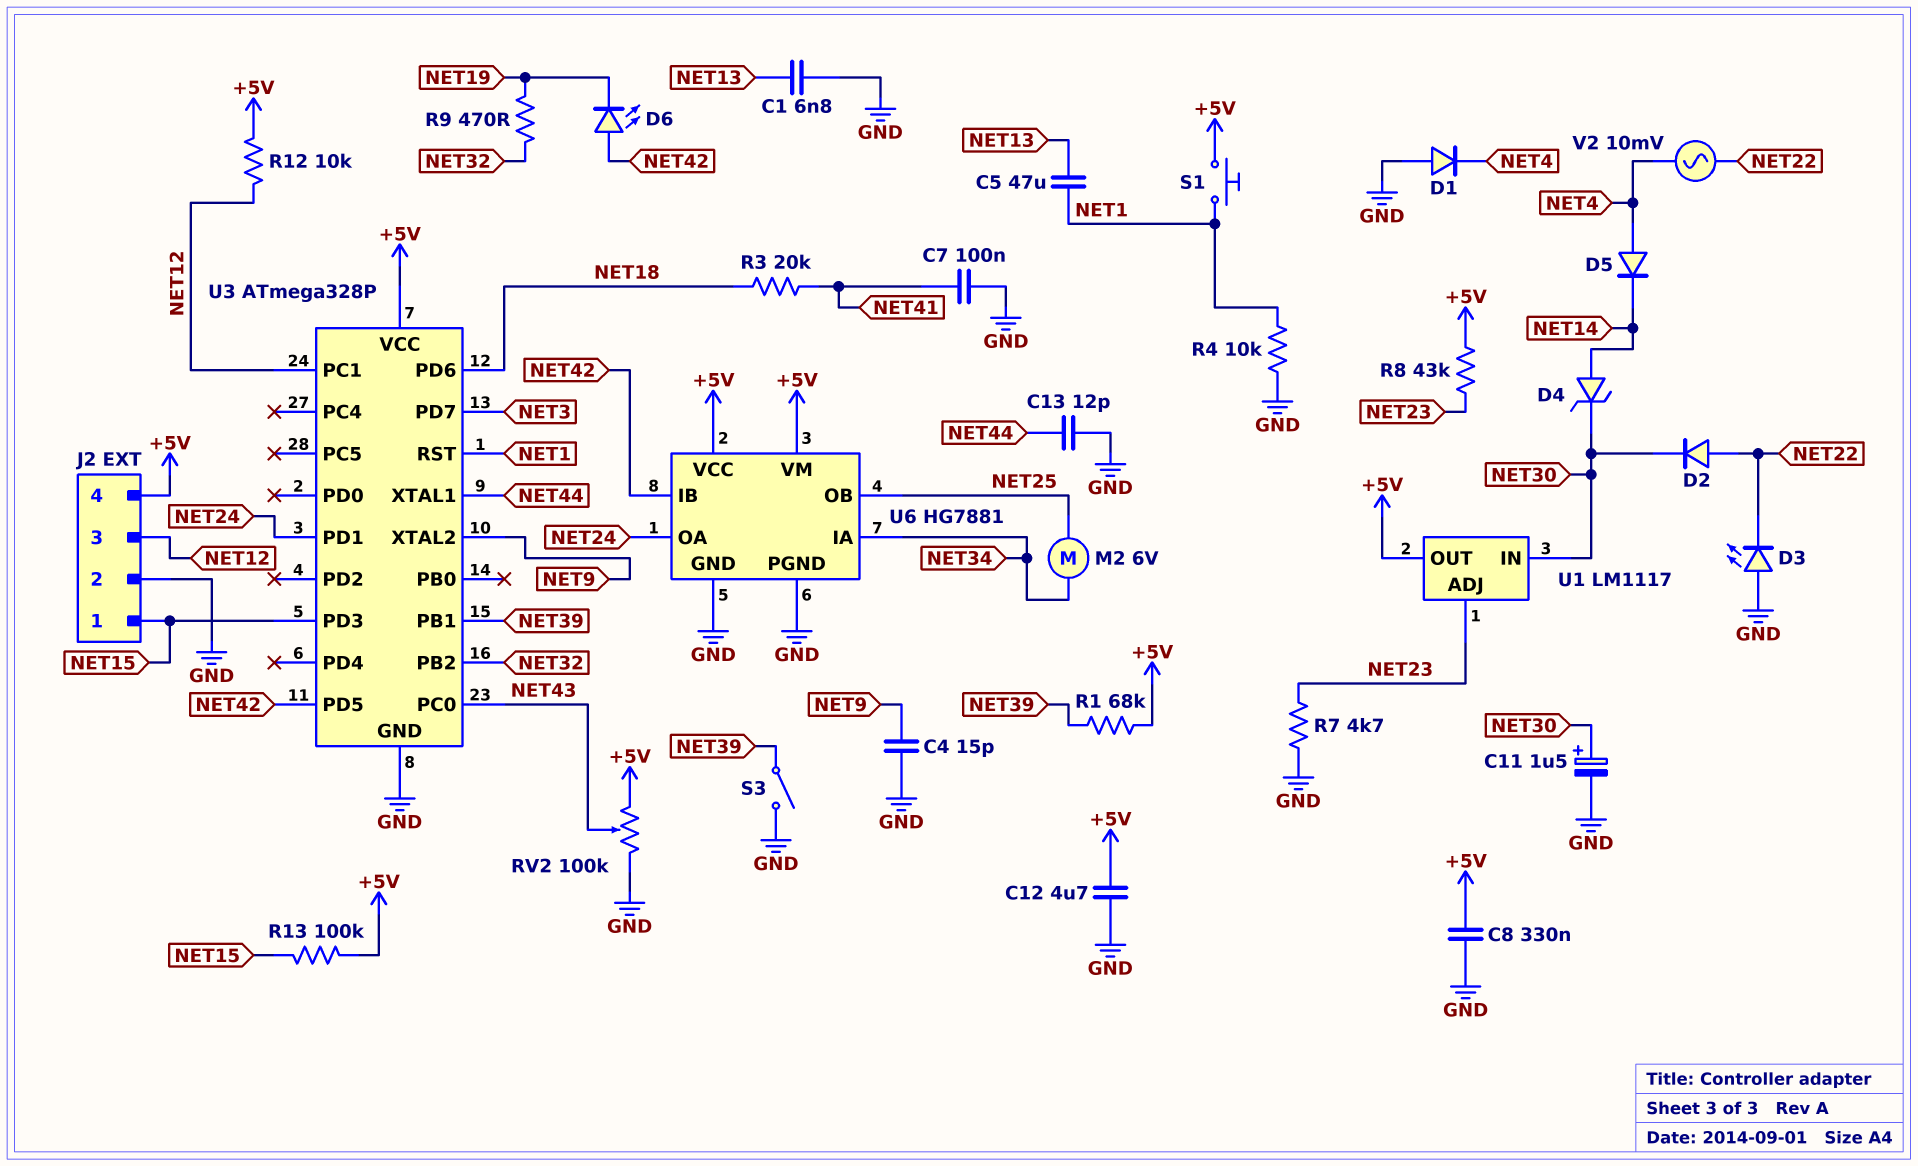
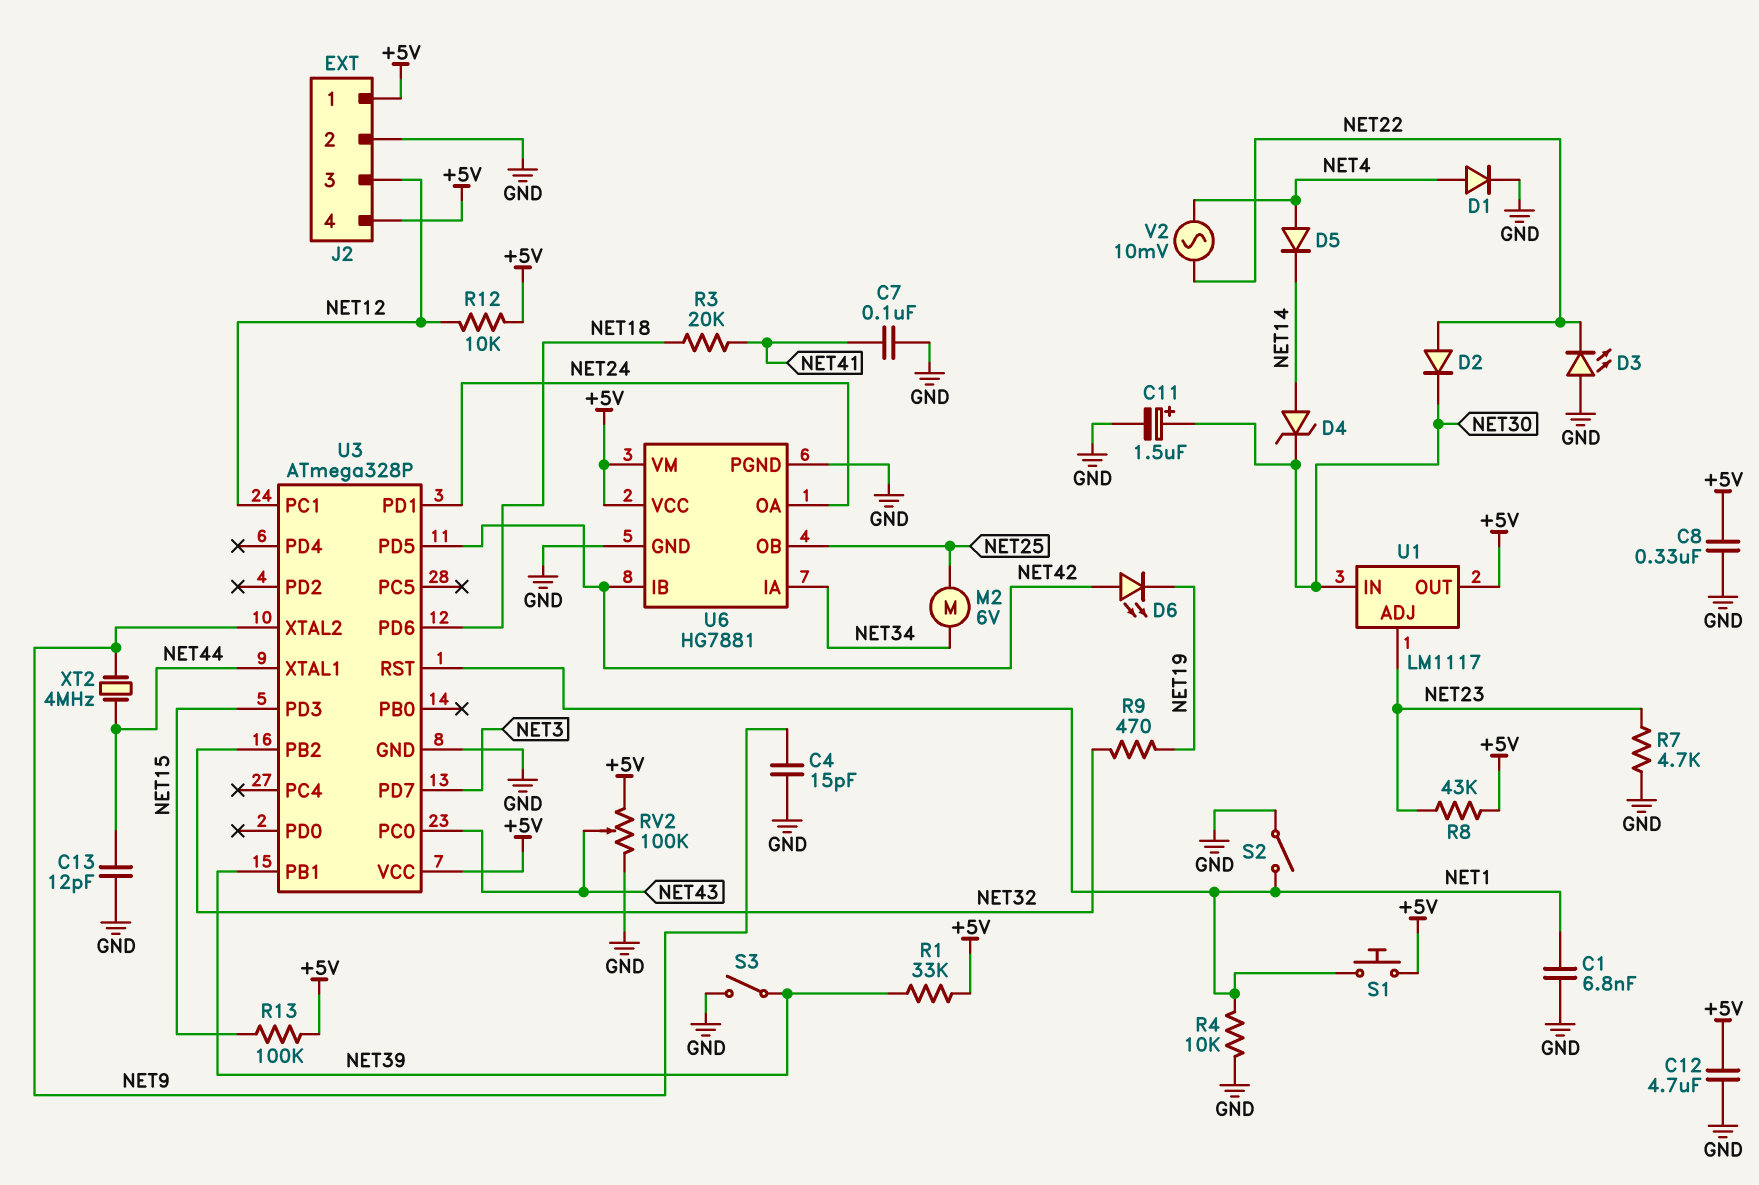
C1: 6.8nF (GND, NET13) -> 6.8nF (GND, NET1)
C5: 47uF (NET1, NET13) -> none
D1: diode (A GND, K NET4) -> diode (A NET4, K GND)
J2 pin 1: NET15 -> +5V
R1: 68k (+5V, NET39) -> 33k (+5V, NET39)
S2: none -> switch (GND, NET1)
XT2: none -> 4MHz (NET9, NET44)

